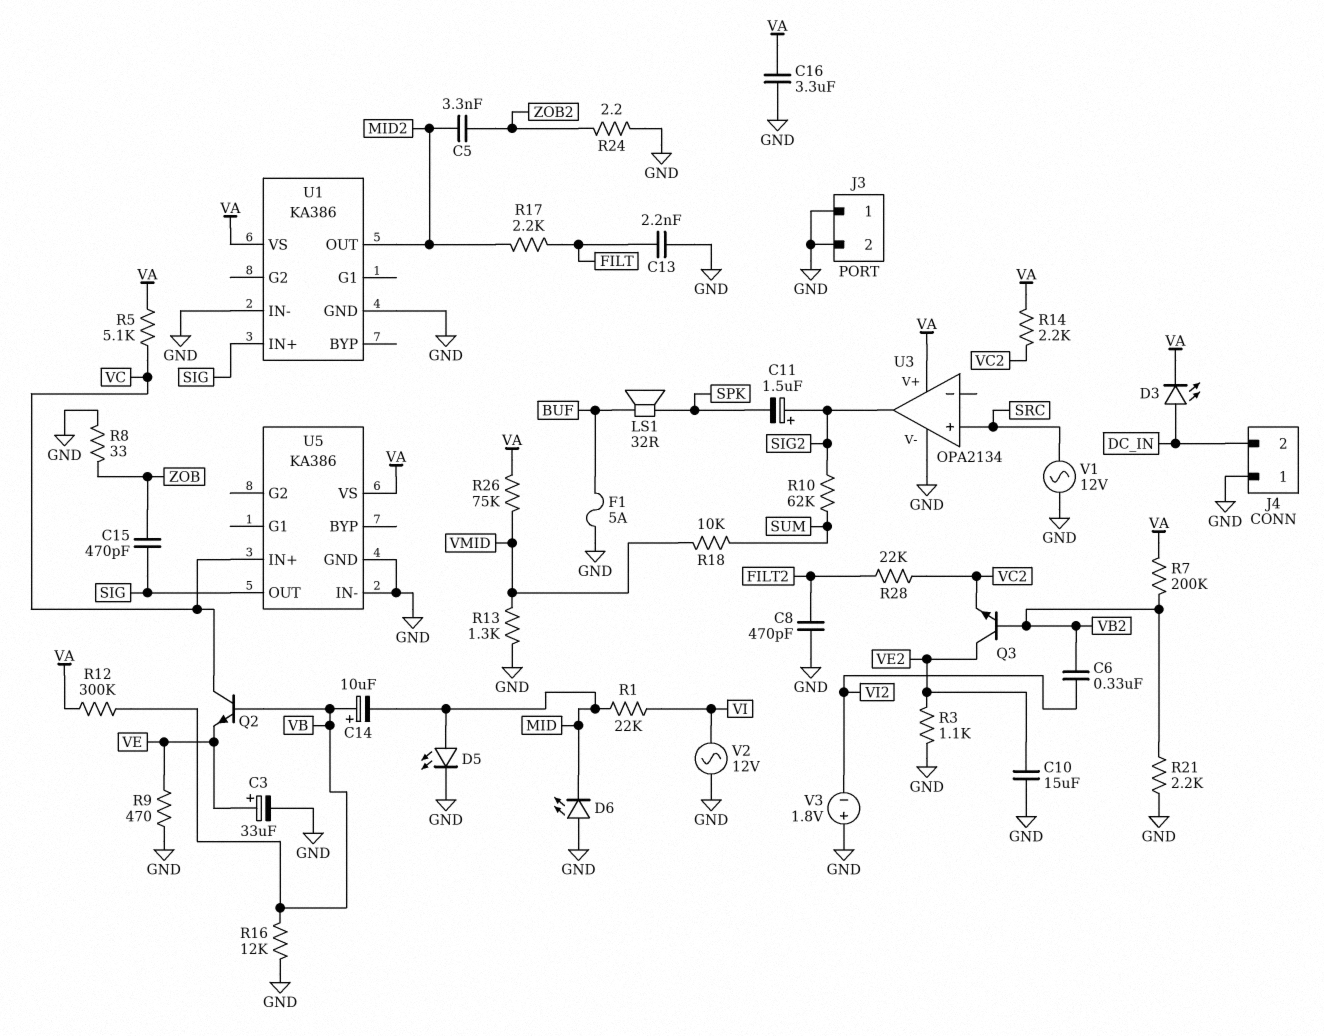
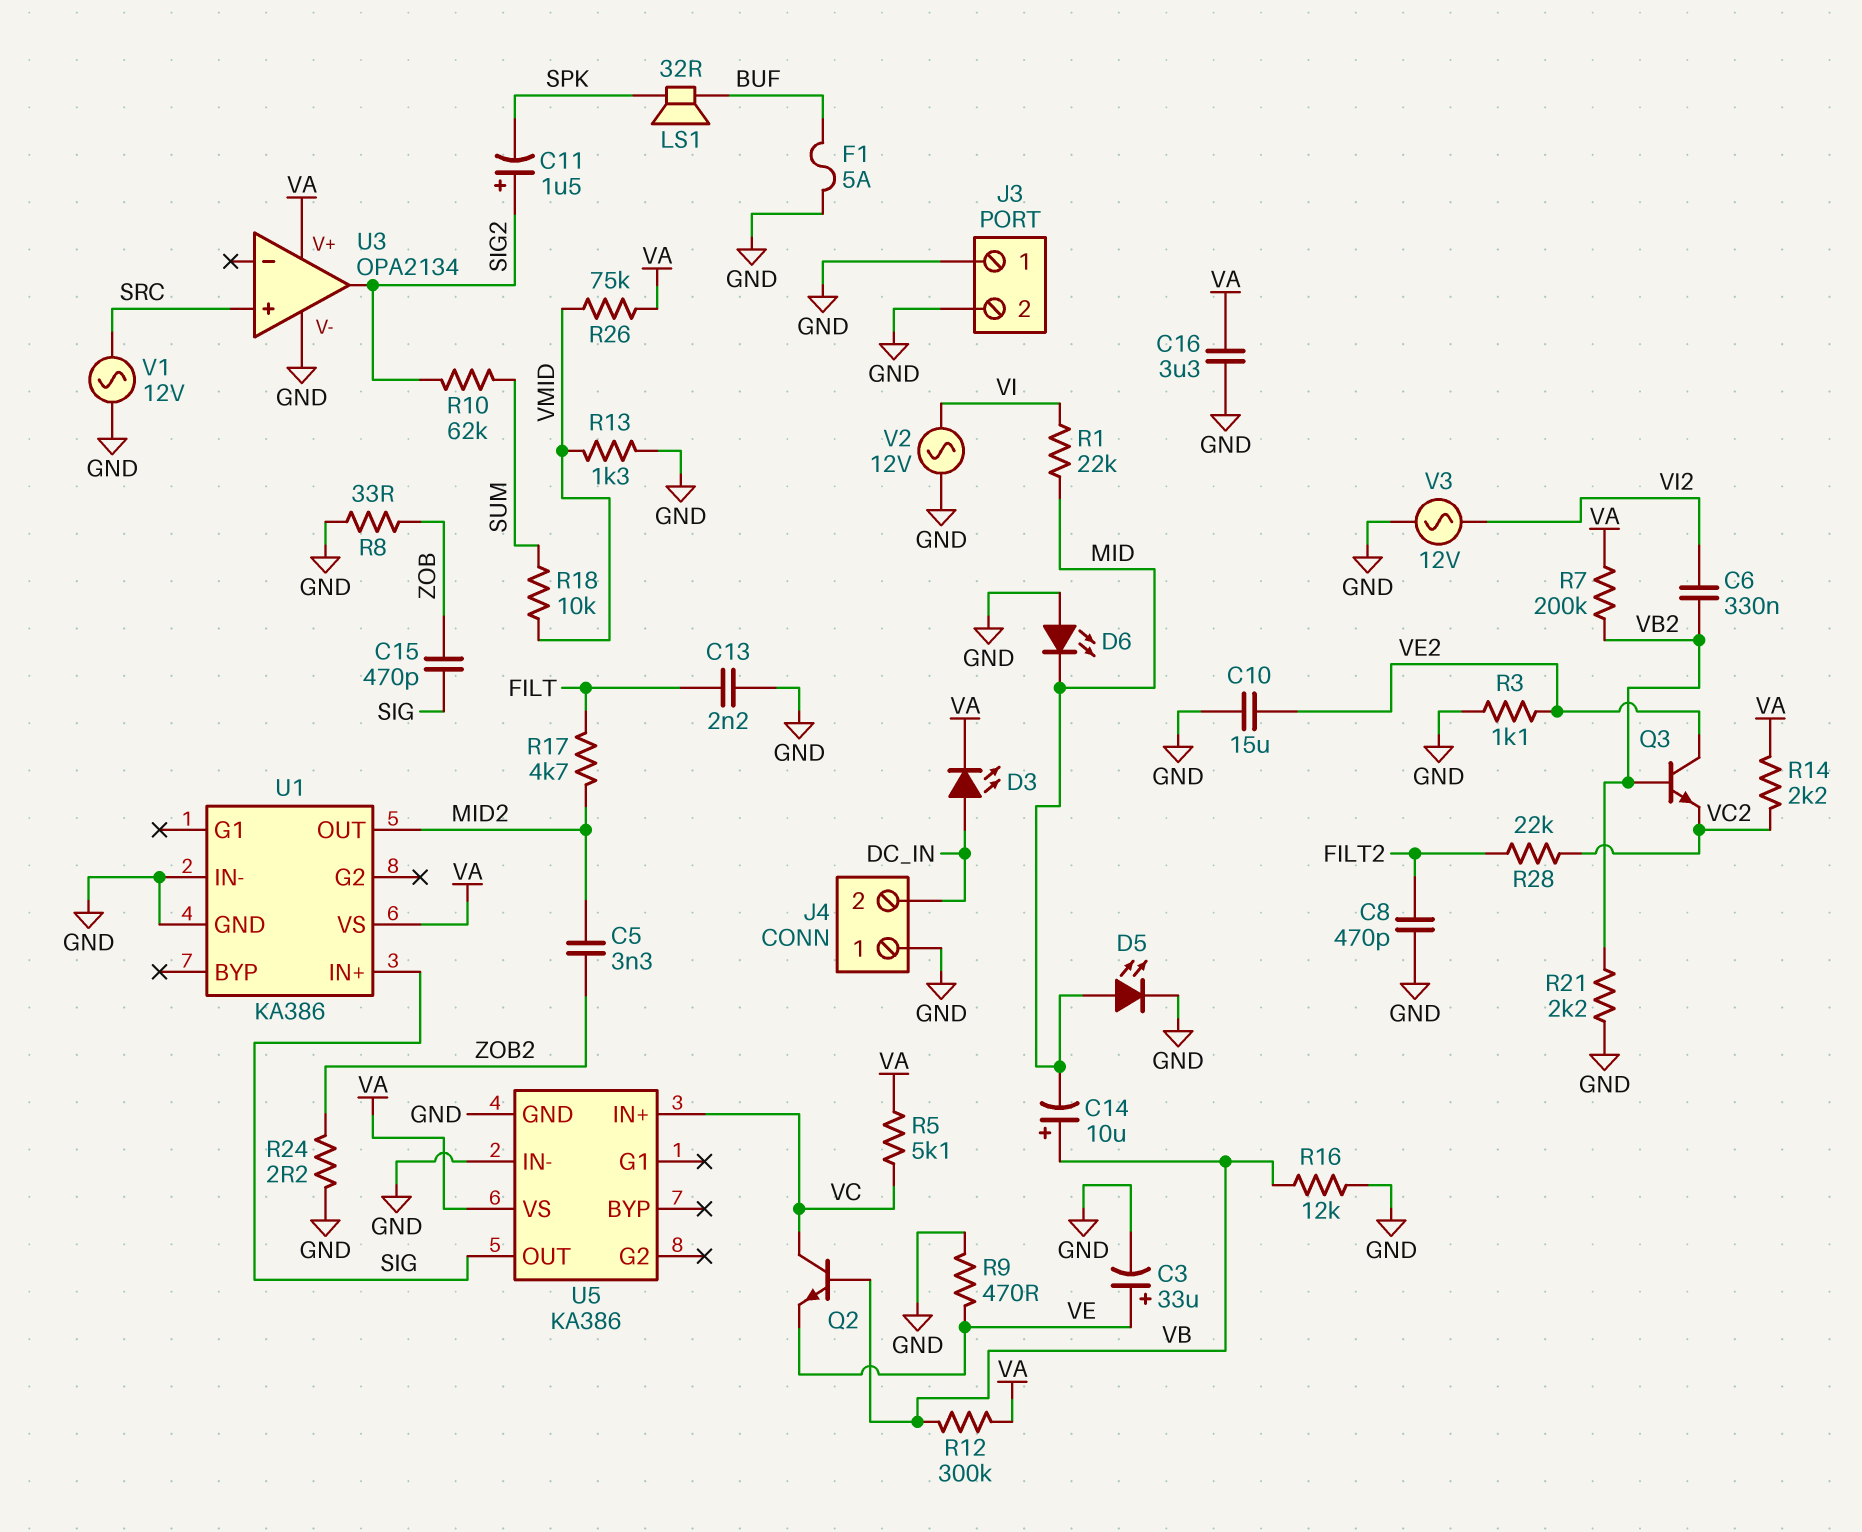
R17: 2.2k (FILT, MID2) -> 4.7k (FILT, MID2)
V3: 1.8V (plus GND, minus VI2) -> AC 12V (GND, VI2)

